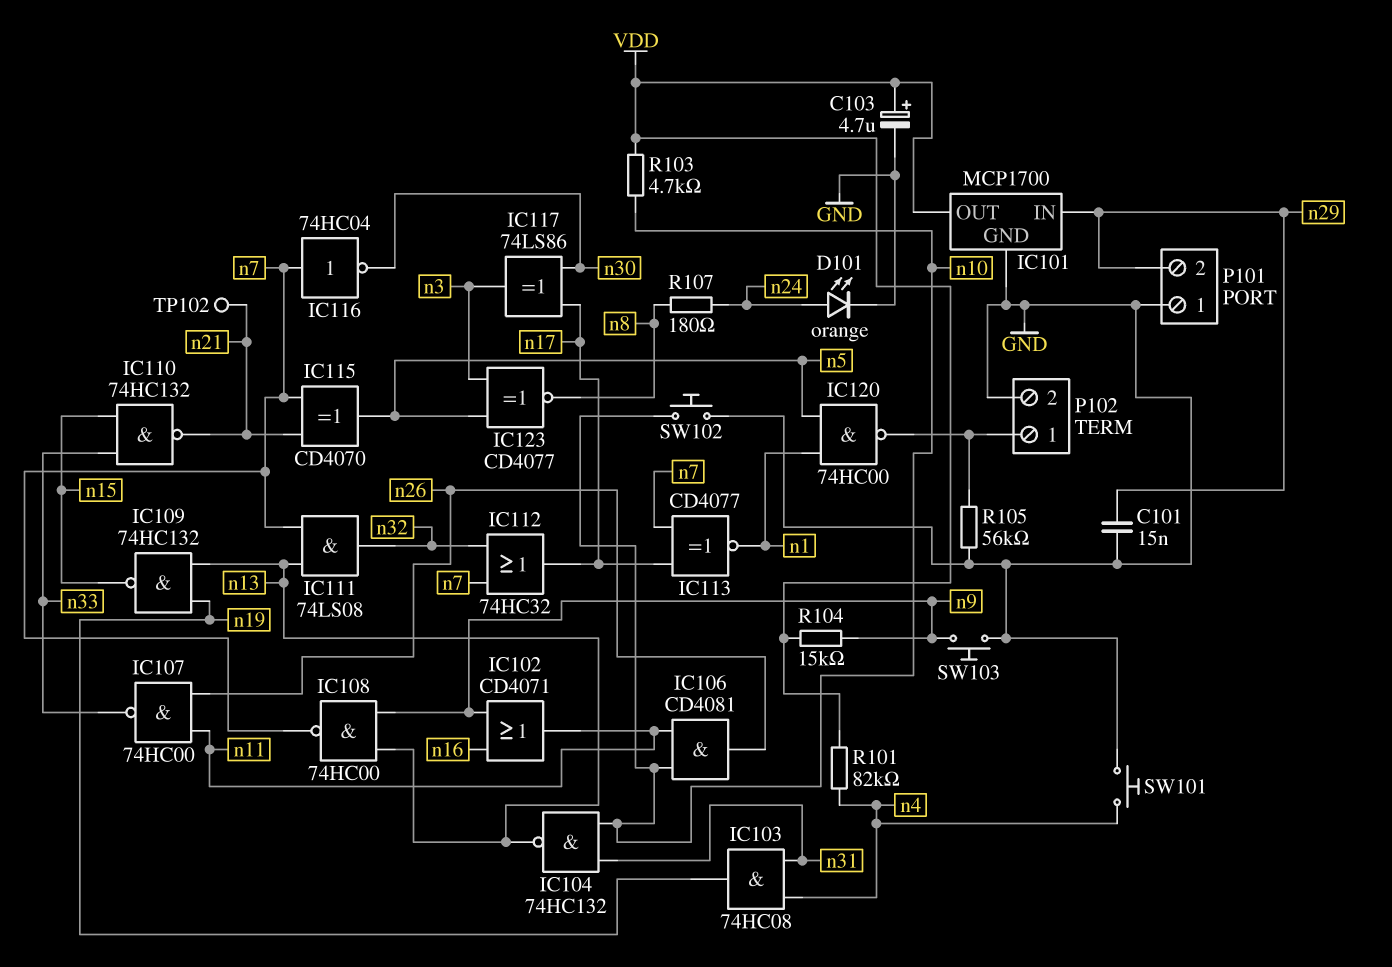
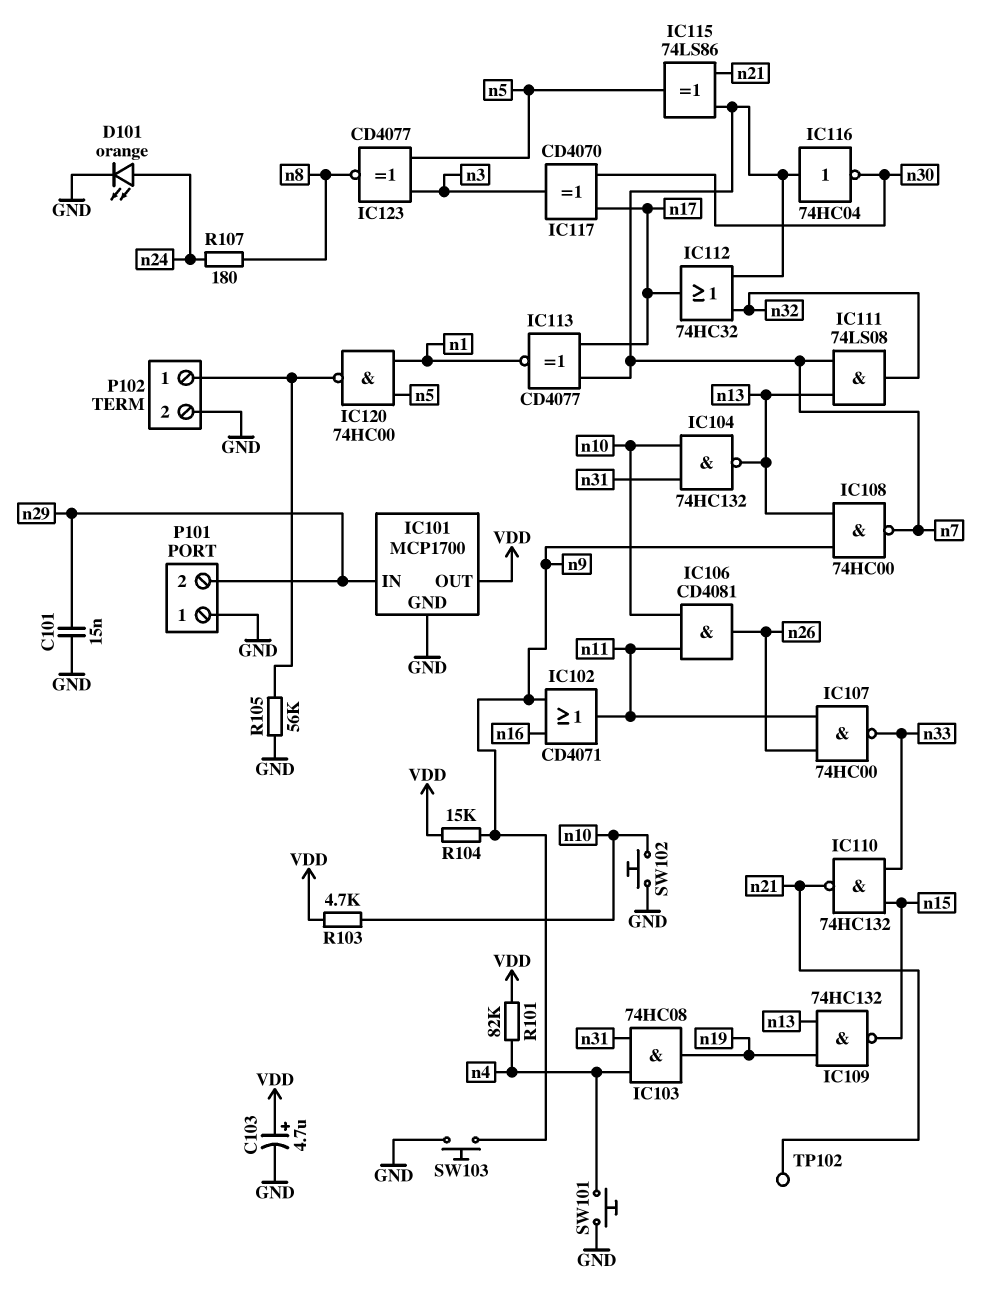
IC115: XOR CD4070 (in n7, in n21, out n5) -> XOR 74LS86 (in n7, in n21, out n5)
IC117: XOR 74LS86 (in n17, in n30, out n3) -> XOR CD4070 (in n17, in n30, out n3)

